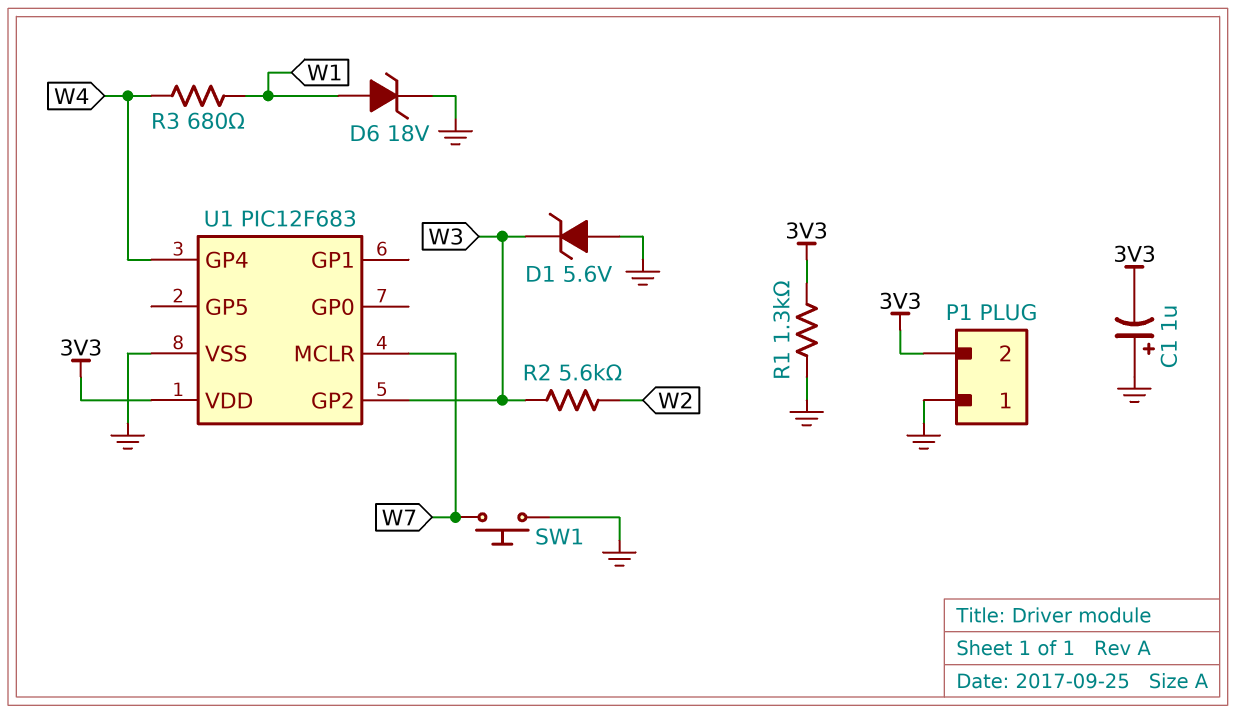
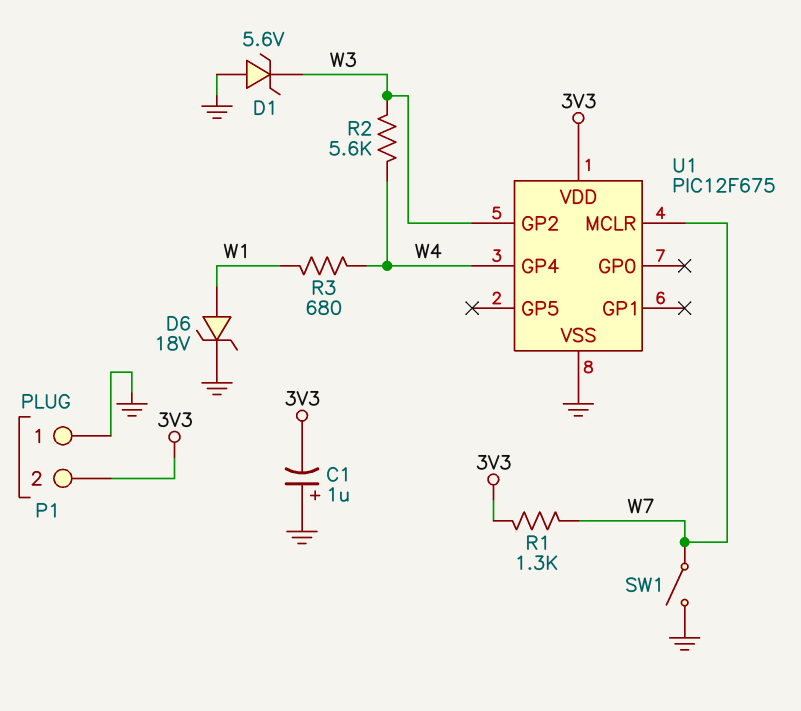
R1: 1.3k (3V3, GND) -> 1.3k (3V3, W7)
R2: 5.6k (W2, W3) -> 5.6k (W3, W4)
SW1: button (GND, W7) -> switch (GND, W7)
U1: PIC12F683 -> PIC12F675

